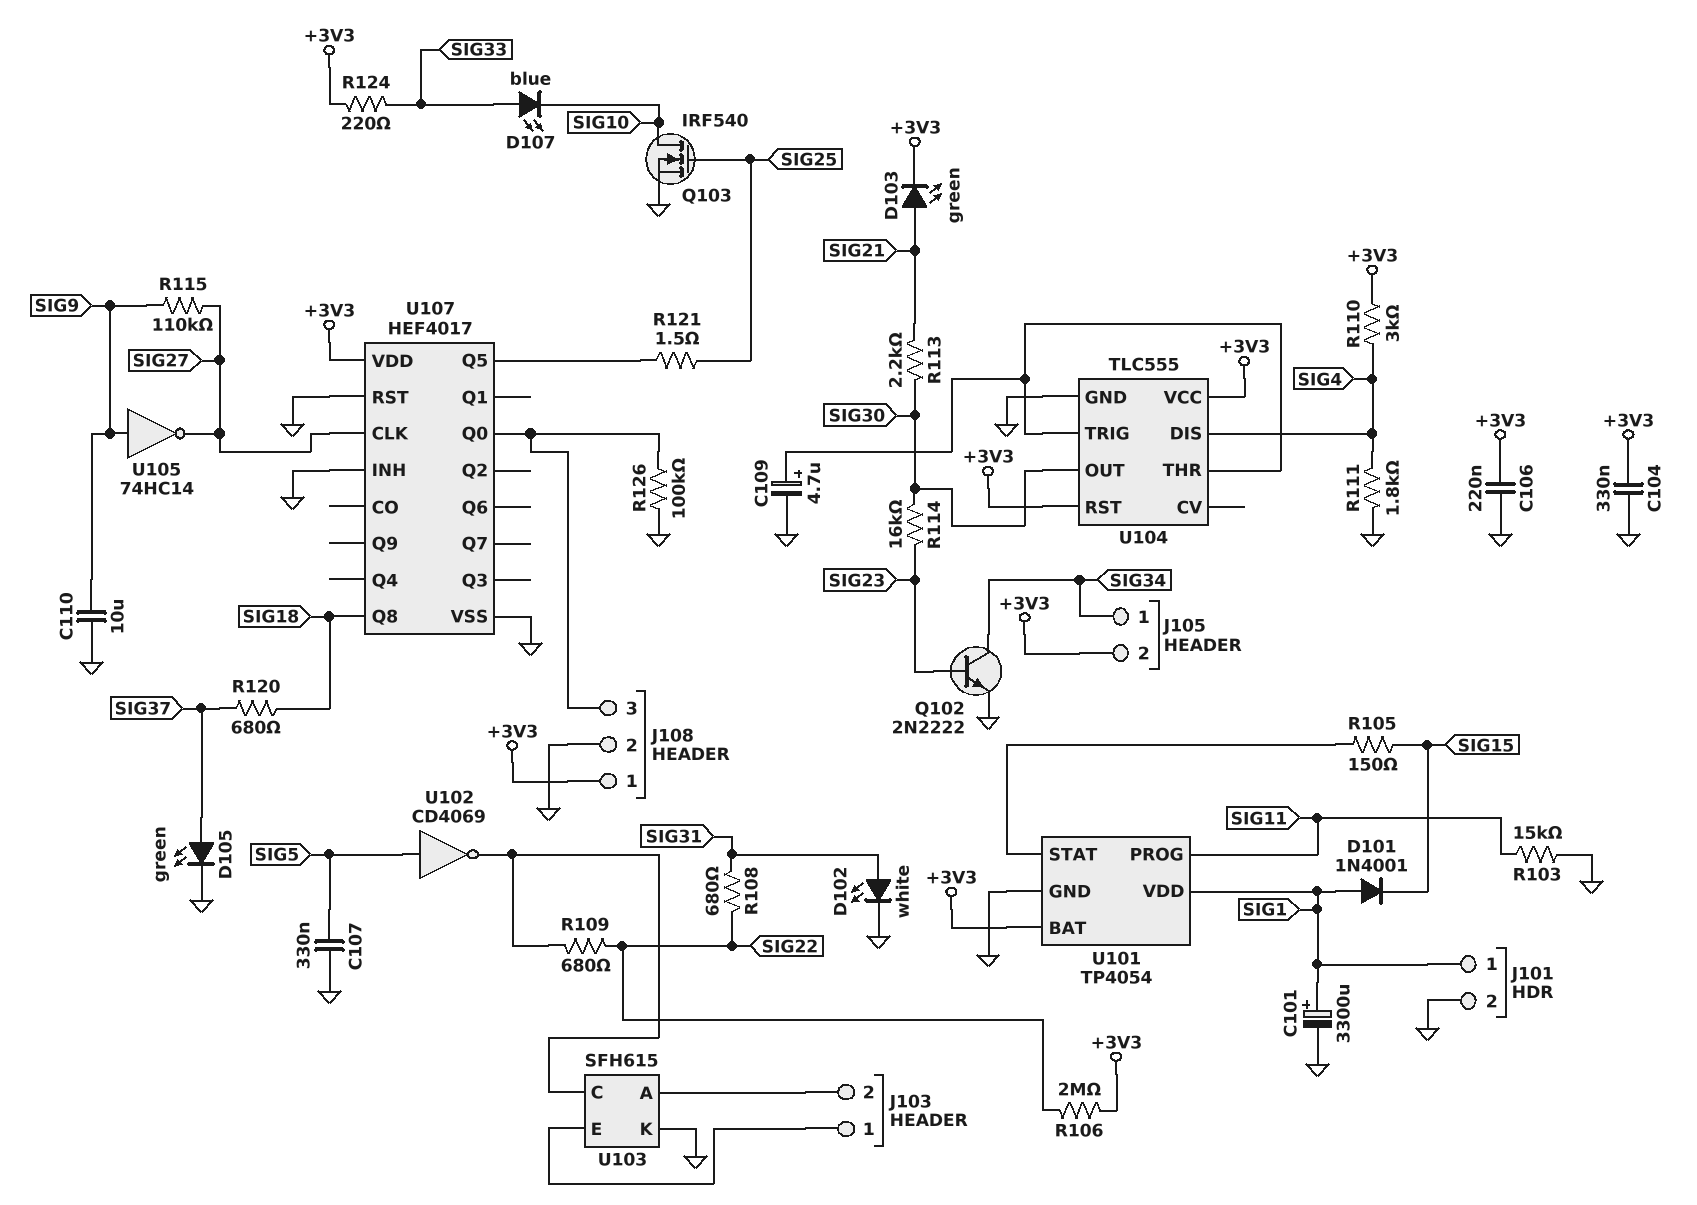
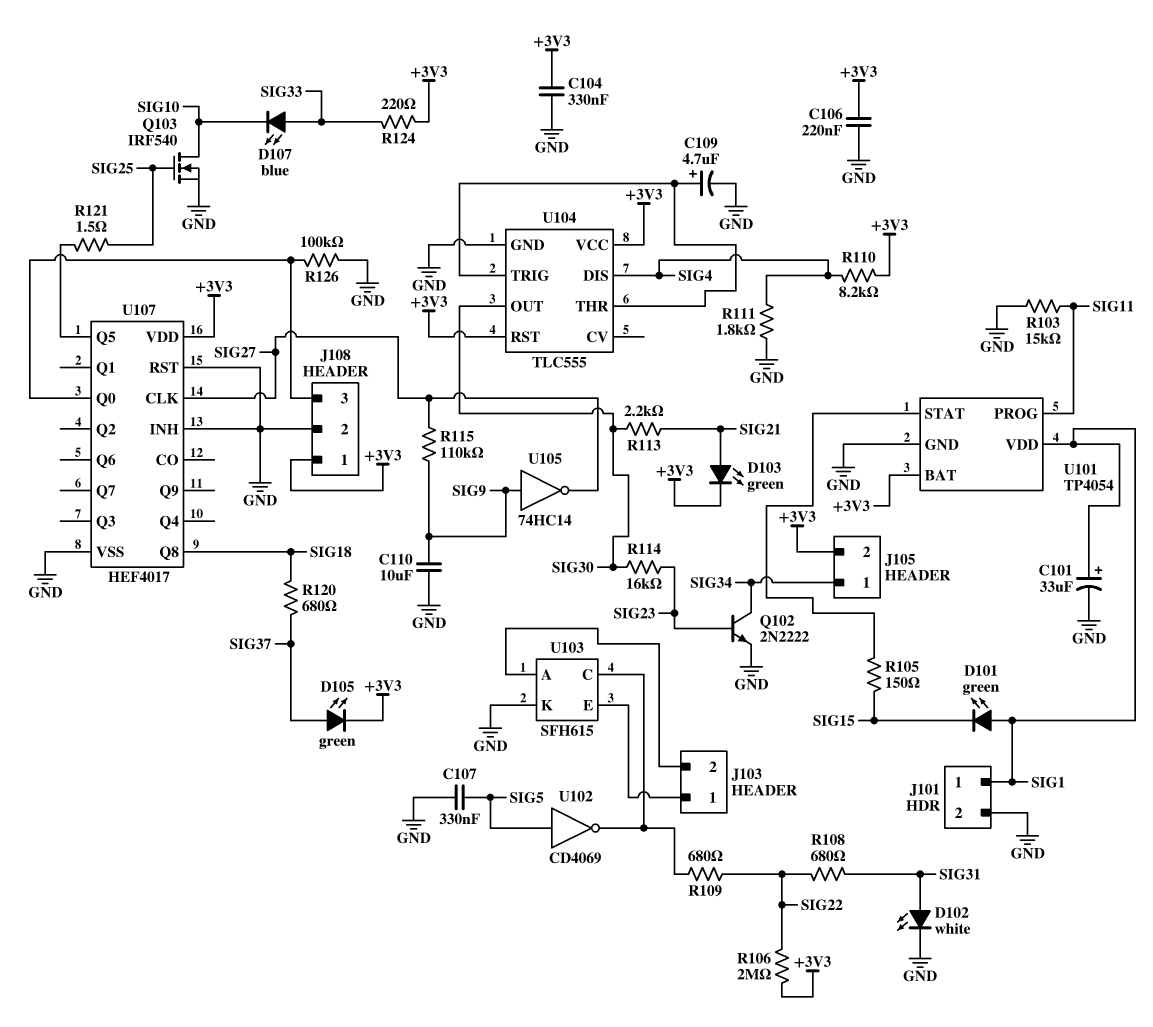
C101: 3300uF (plus SIG1, minus GND) -> 33uF (plus SIG1, minus GND)
D101: diode 1N4001 (A SIG1, K SIG15) -> LED green (A SIG1, K SIG15)
D105: LED green (A SIG37, K GND) -> LED green (A SIG37, K +3V3)
R110: 3k (+3V3, SIG4) -> 8.2k (+3V3, SIG4)

